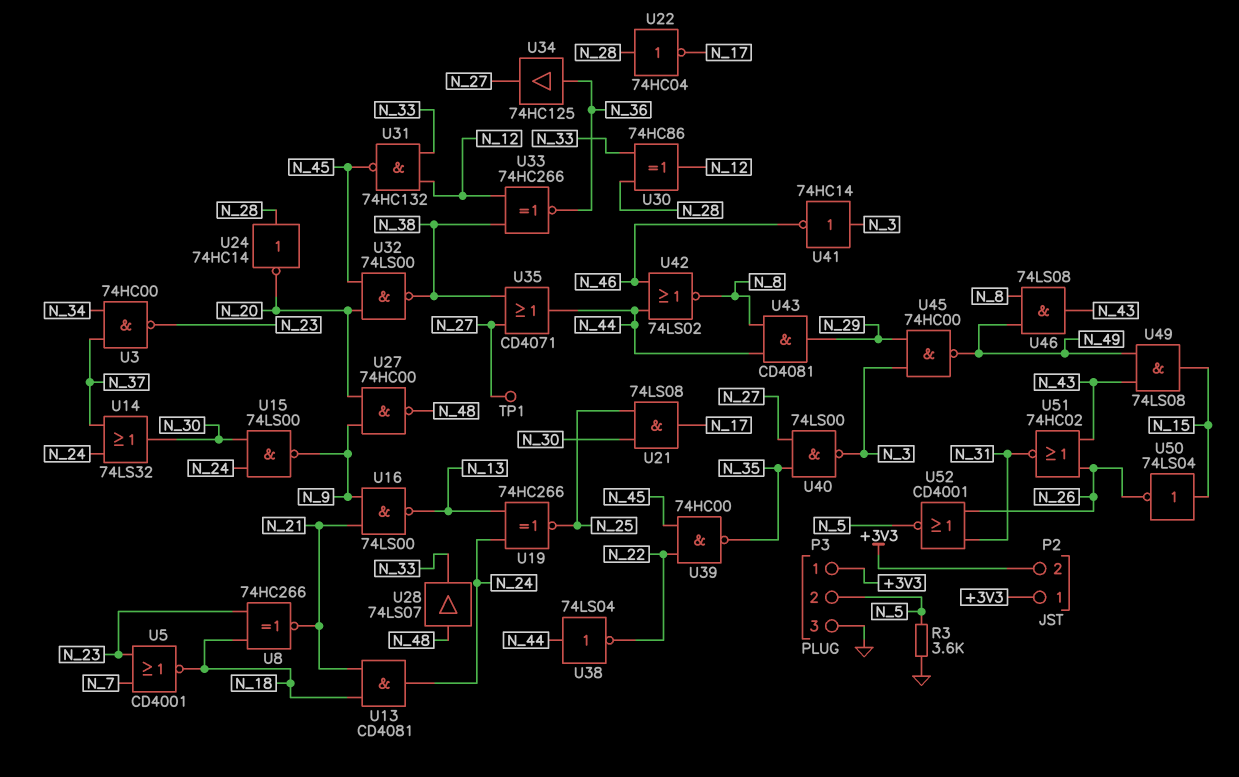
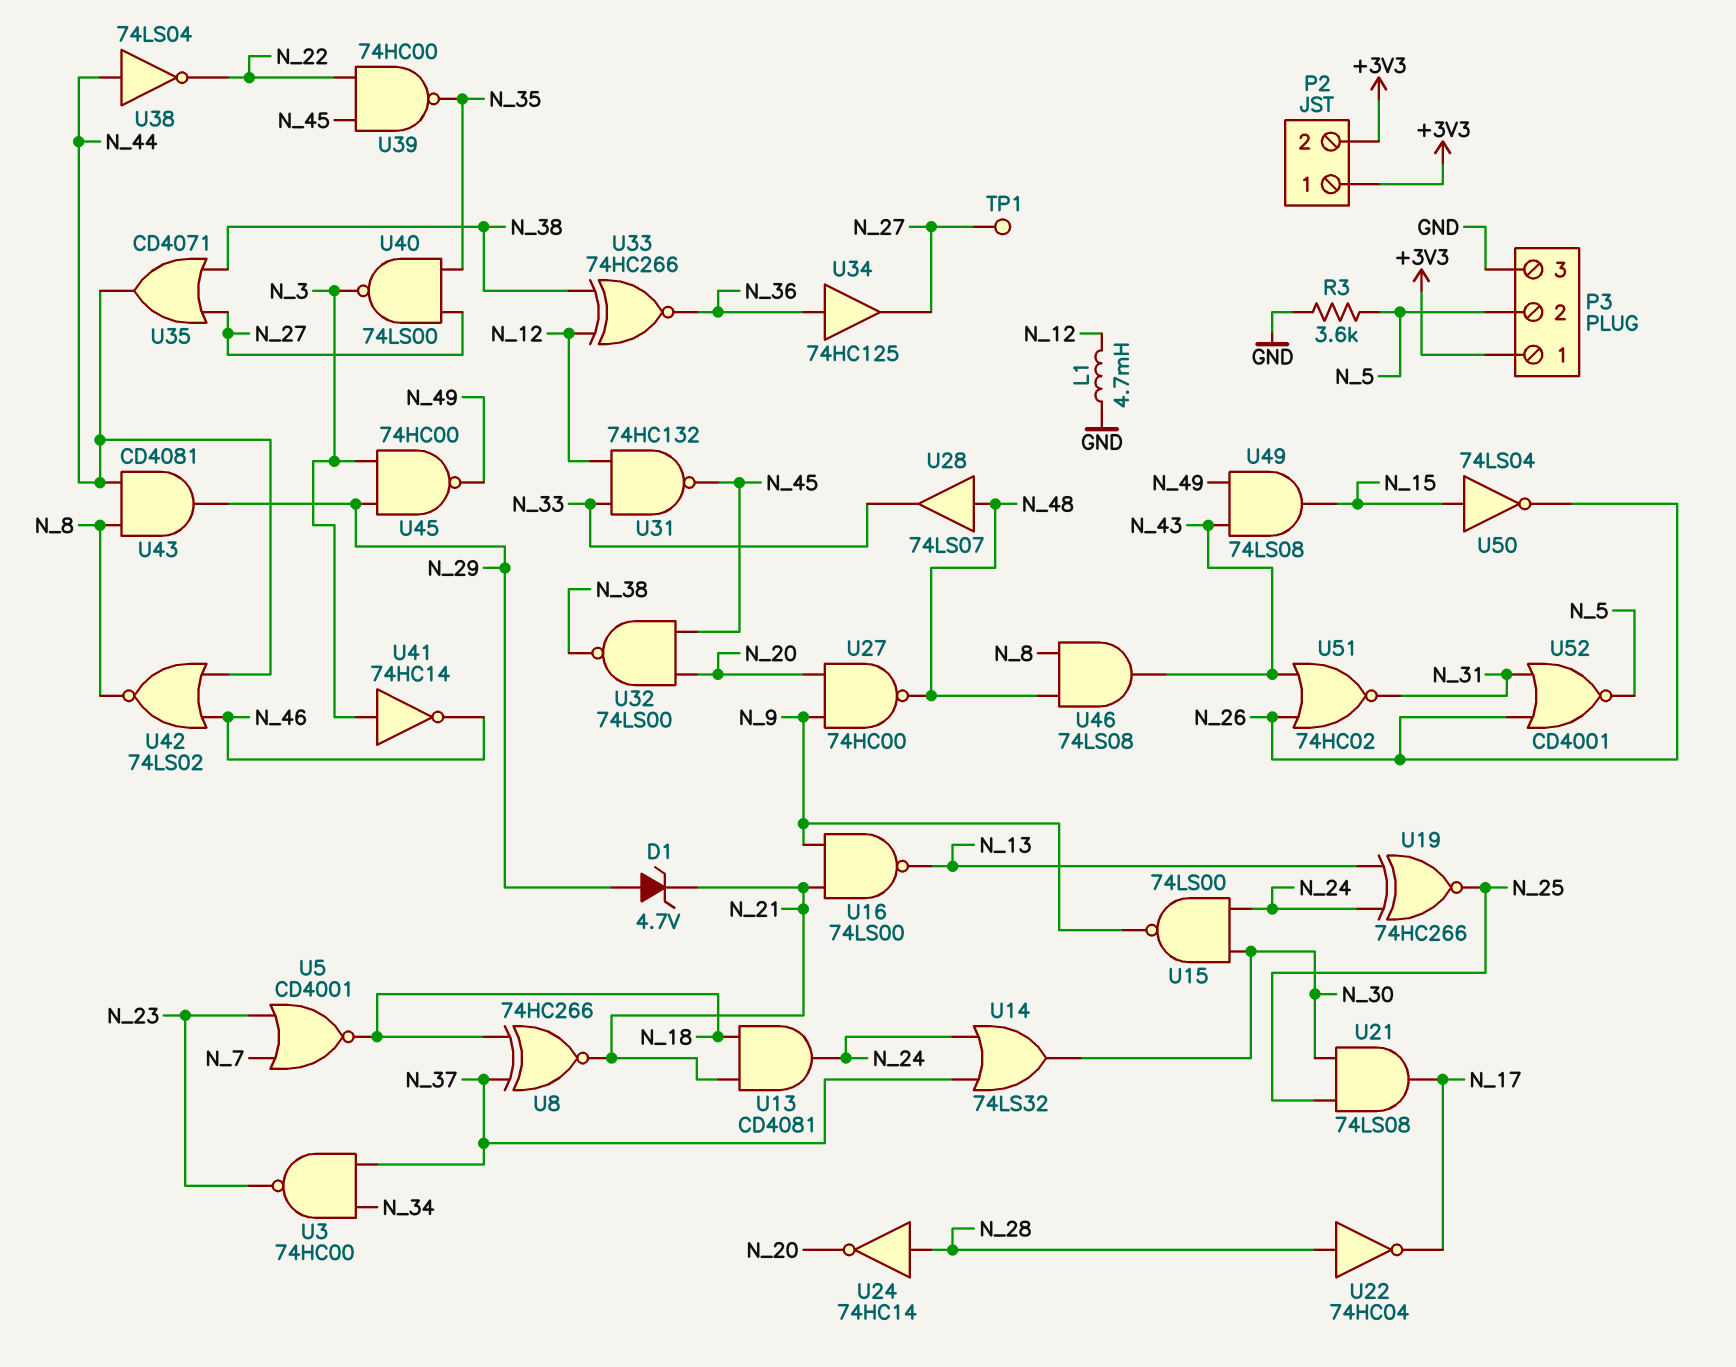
D1: none -> zener 4.7V (A N_29, K N_21)
L1: none -> 4.7mH (GND, N_12)
U8: XNOR 74HC266 (in N_18, in N_23, out N_21) -> XNOR 74HC266 (in N_18, in N_37, out N_21)
U30: XOR 74HC86 (in N_28, in N_33, out N_12) -> none
U46: AND 74LS08 (in N_8, in N_49, out N_43) -> AND 74LS08 (in N_8, in N_48, out N_43)

